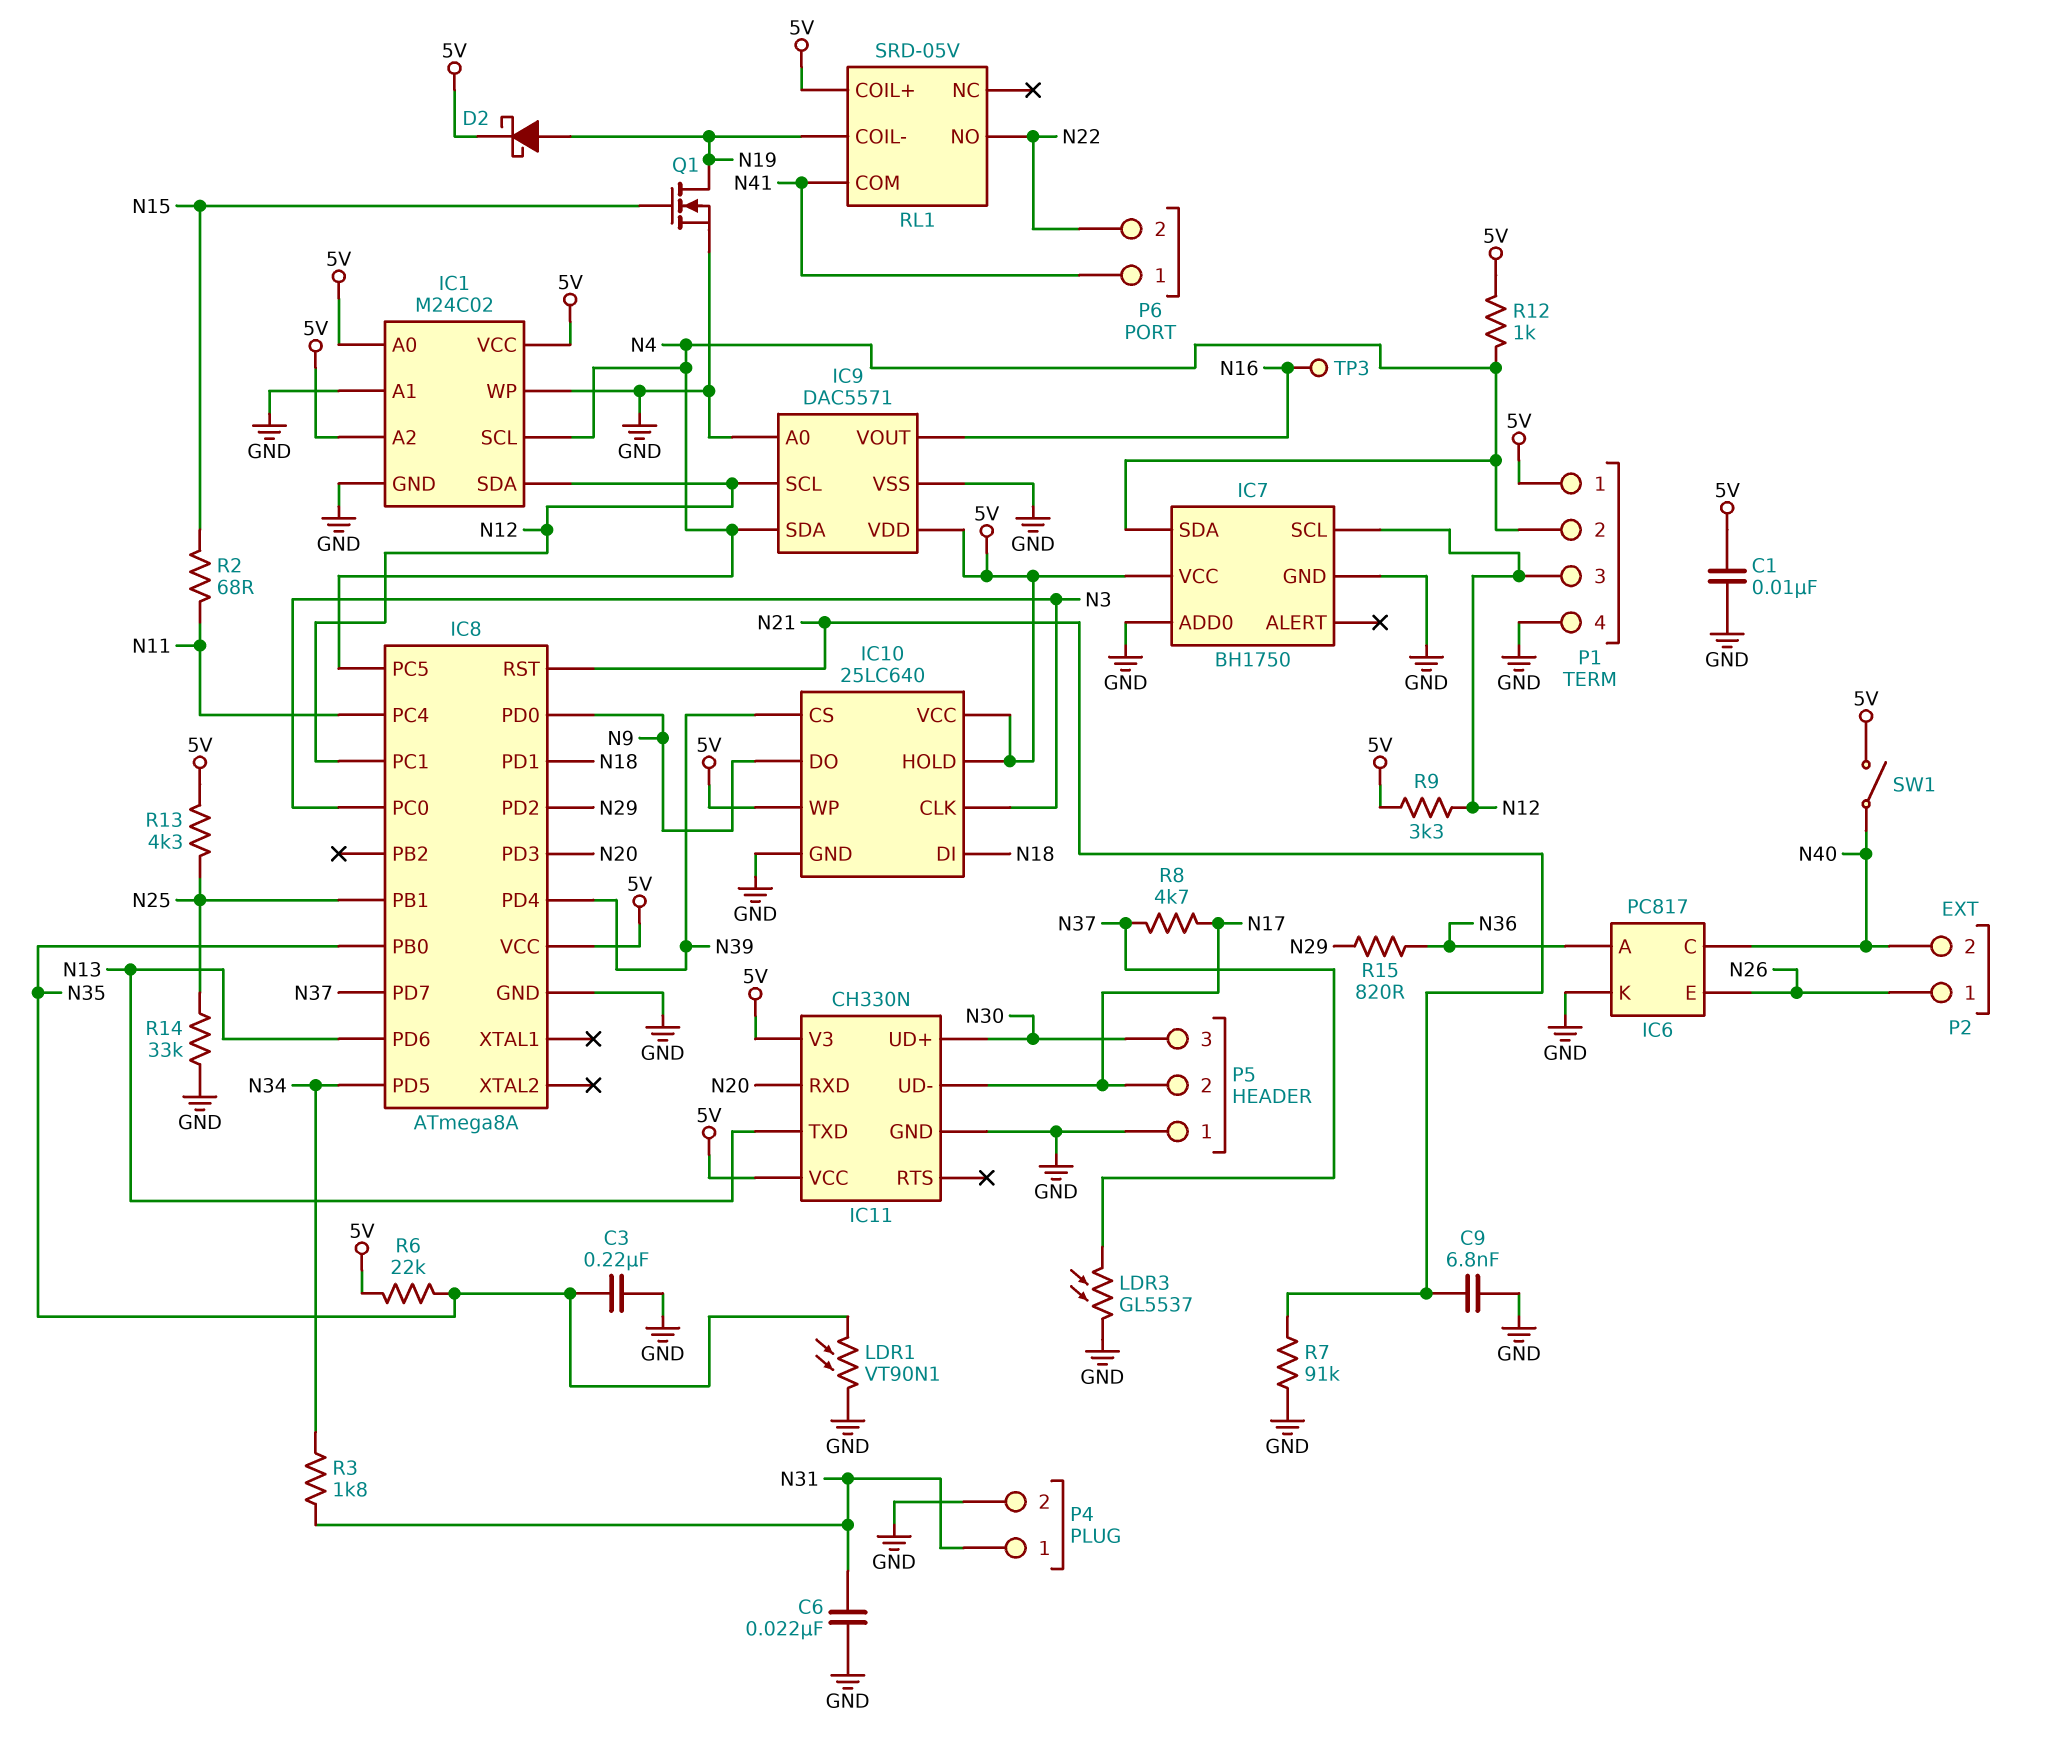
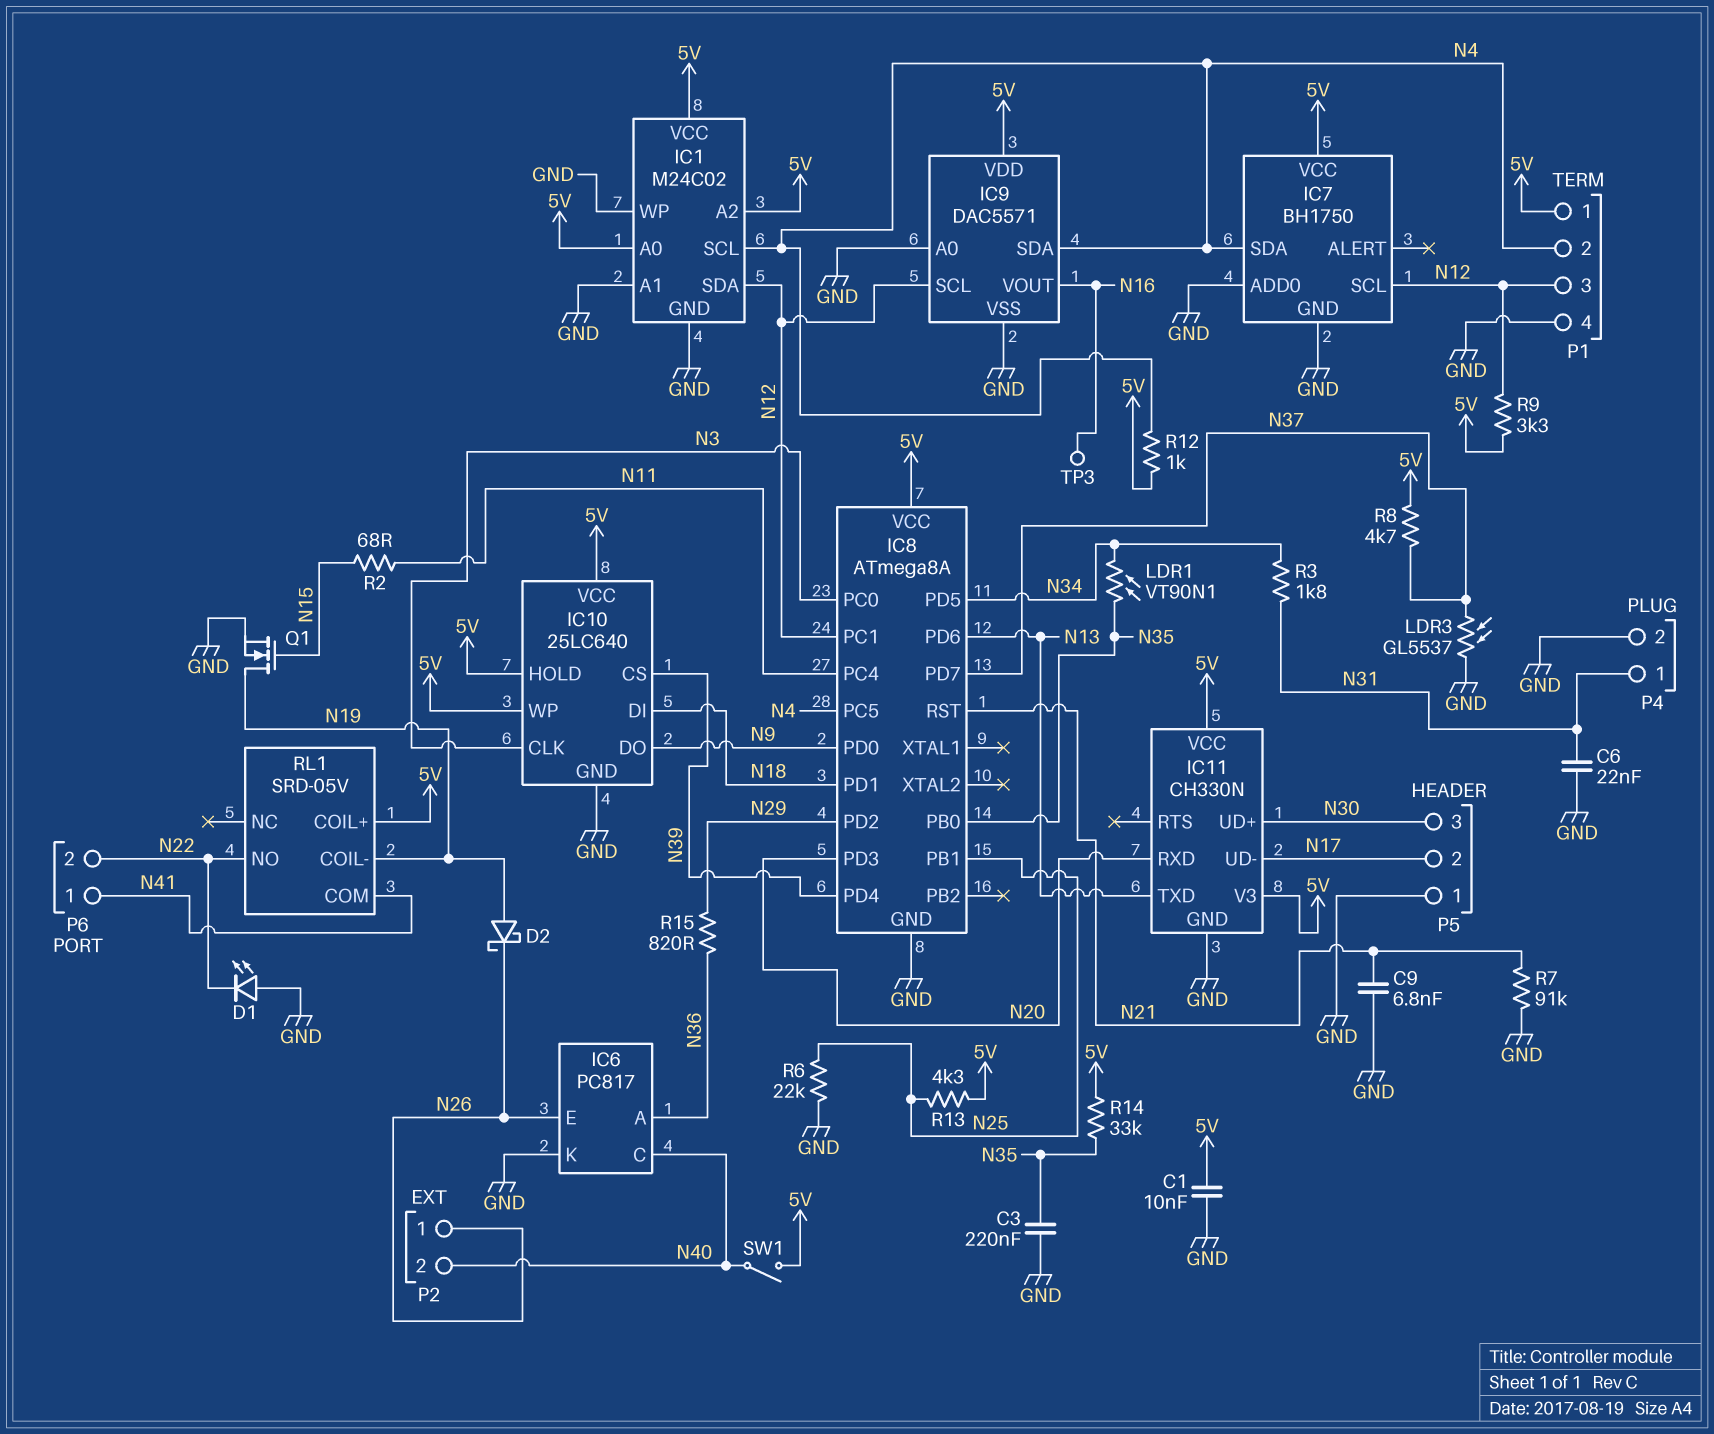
D1: none -> LED (A GND, K N22)
D2: schottky (A N19, K 5V) -> schottky (A N19, K N26)
LDR1: VT90N1 (GND, N35) -> VT90N1 (N34, N35)
R6: 22k (5V, N35) -> 22k (GND, N25)
R8: 4.7k (N17, N37) -> 4.7k (5V, N37)
R14: 33k (GND, N25) -> 33k (5V, N35)

